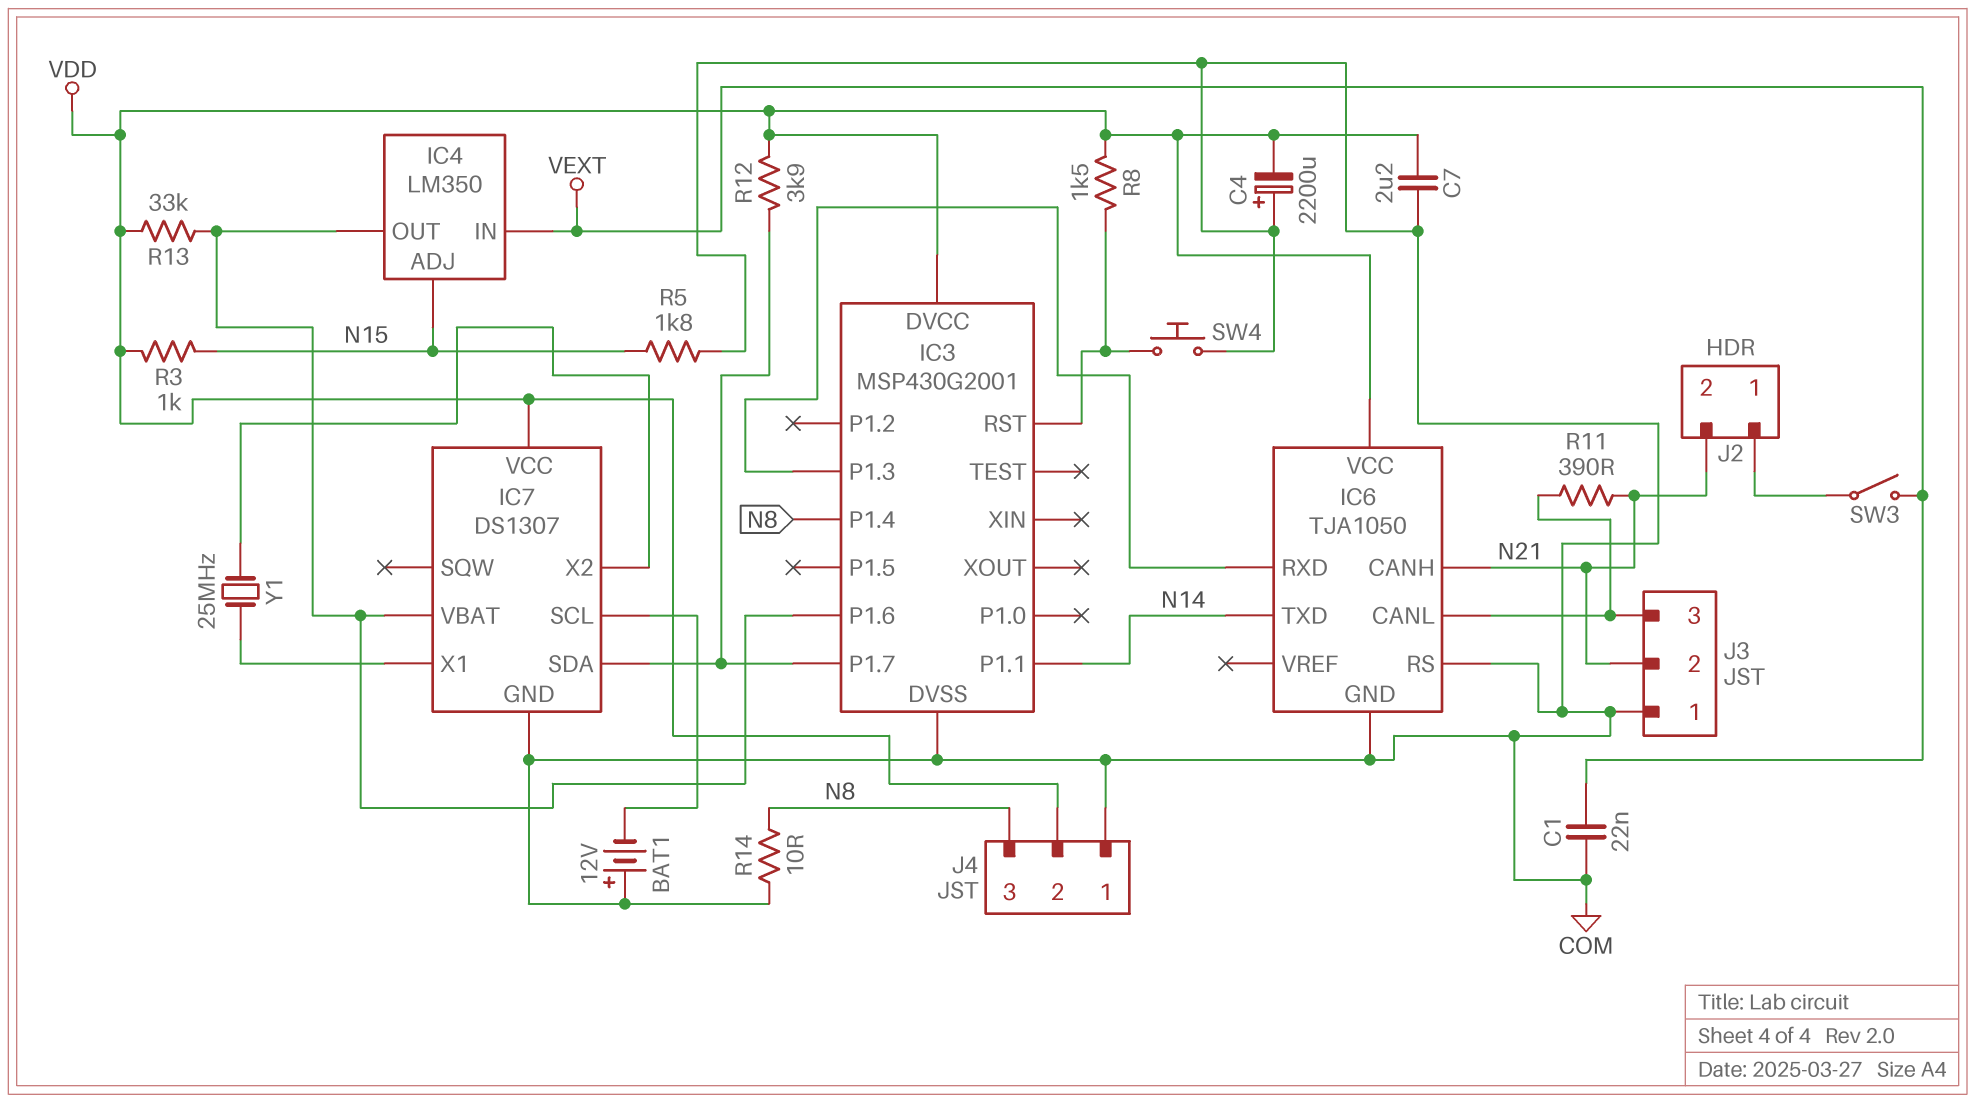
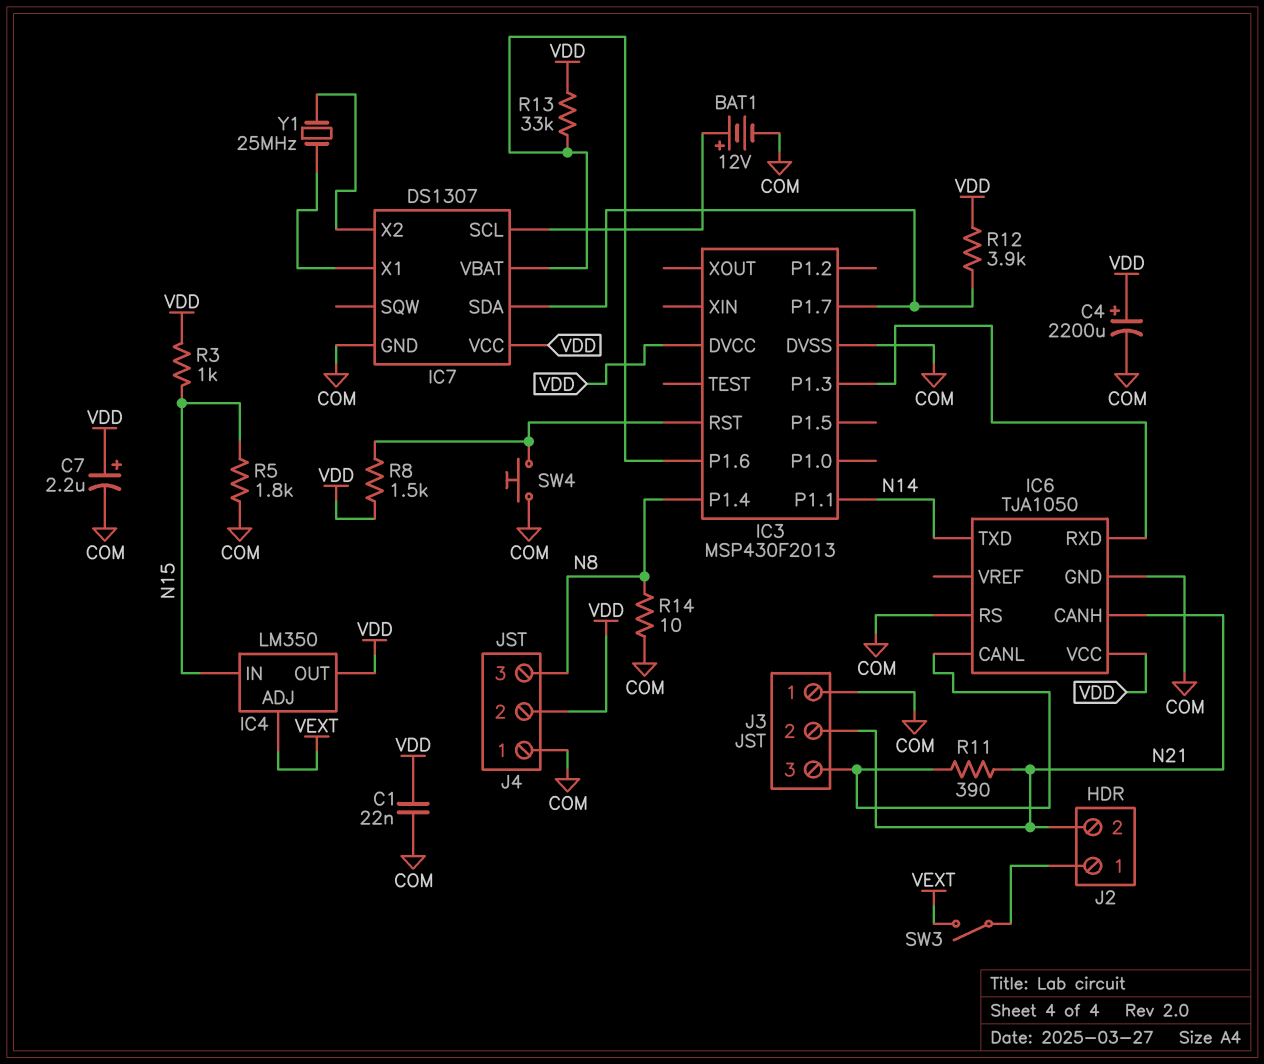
BAT1: 12V (plus COM, minus IC7/SCL) -> 12V (plus IC7/SCL, minus COM)
C1: 22nF (COM, VEXT) -> 22nF (COM, VDD)
C4: 2200uF (plus COM, minus VDD) -> 2200uF (plus VDD, minus COM)
C7: 2.2uF (COM, VDD) -> 2.2uF (plus VDD, minus COM)
IC3: MSP430G2001 -> MSP430F2013
IC4 pin ADJ: N15 -> VEXT
IC4 pin IN: VEXT -> N15
IC4 pin OUT: IC3/P1.6 -> VDD

